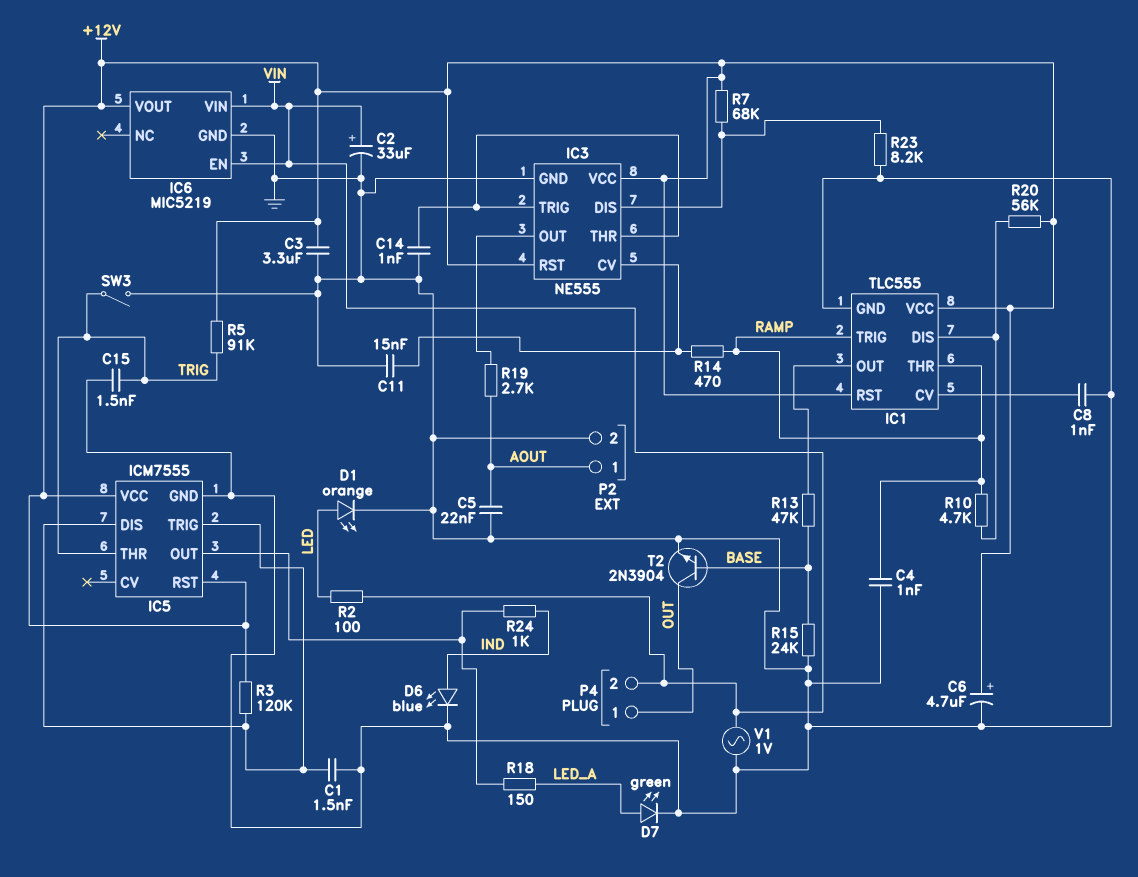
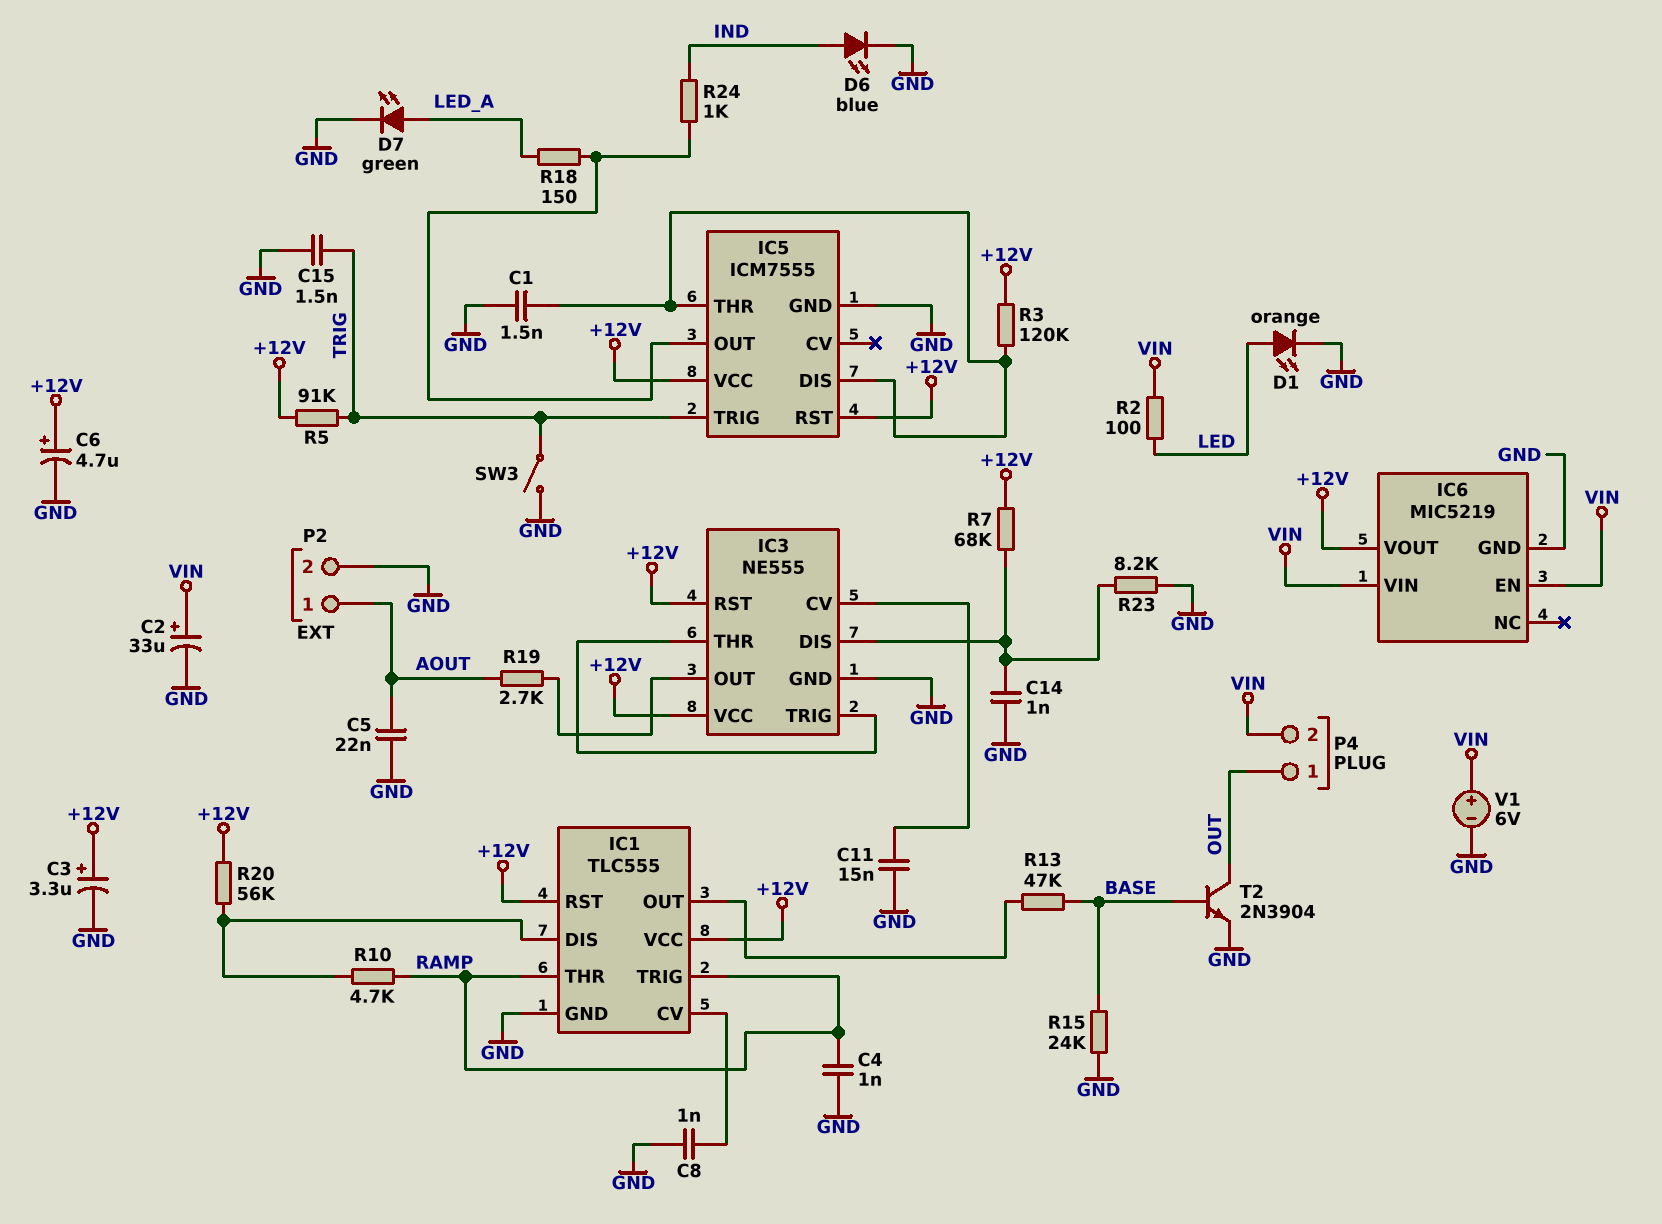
C3: 3.3uF (+12V, GND) -> 3.3uF (plus +12V, minus GND)
C14: 1nF (GND, IC3/THR) -> 1nF (GND, IC3/DIS)
IC5 pin THR: TRIG -> IC5/DIS
IC5 pin TRIG: IC5/DIS -> TRIG
R14: 470 (IC3/CV, RAMP) -> none
V1: AC 1V (GND, VIN) -> 6V (plus VIN, minus GND)

